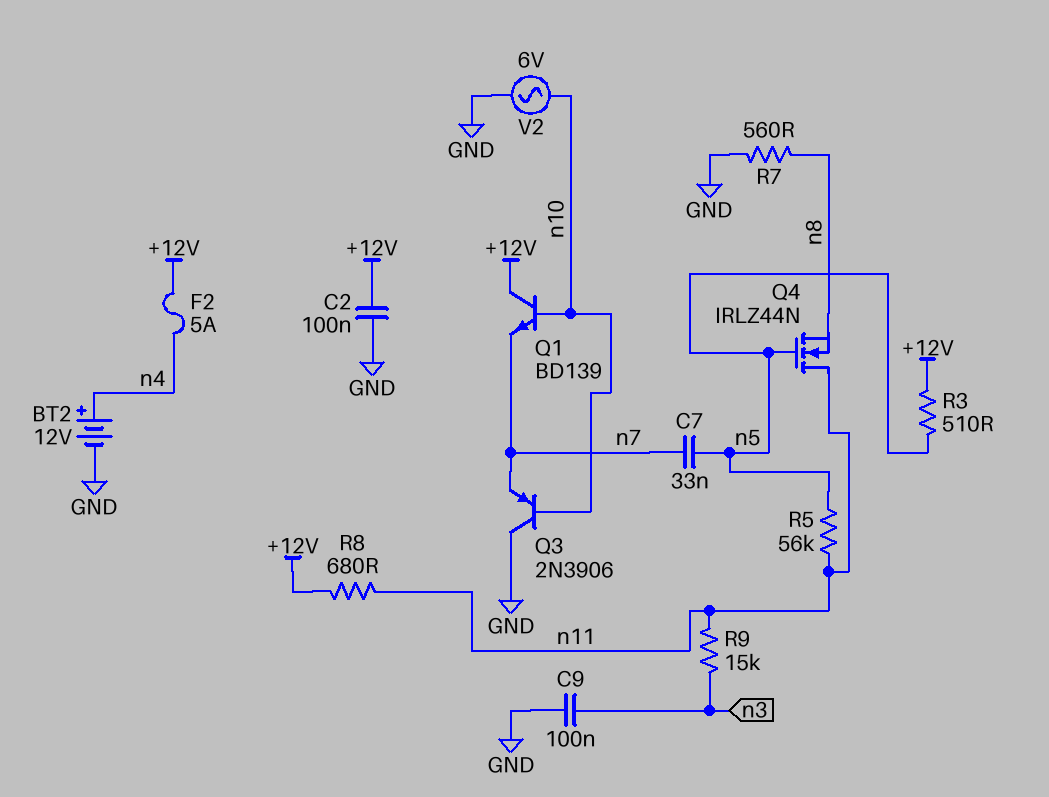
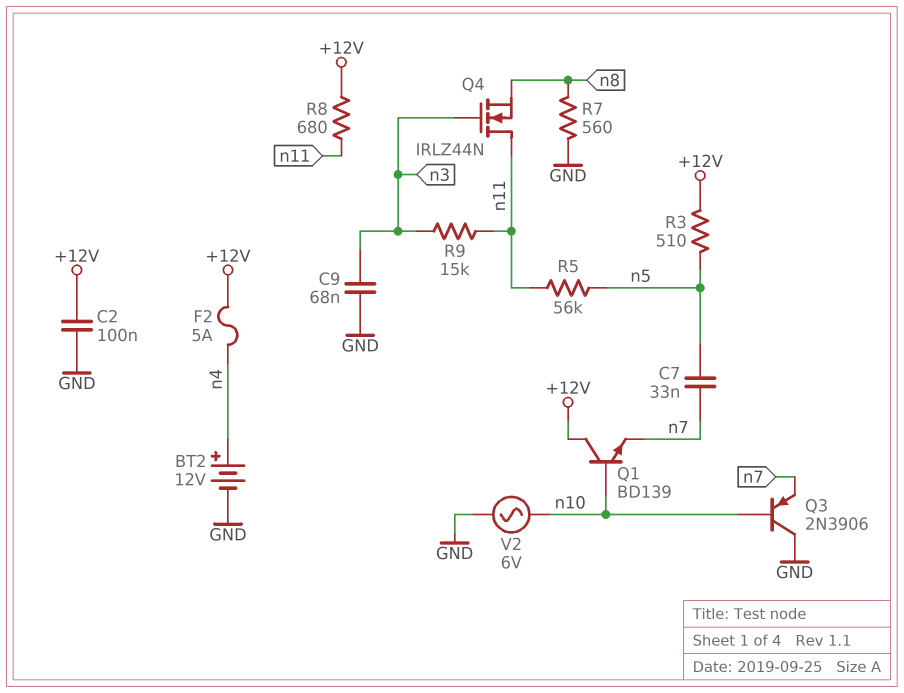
C9: 100nF (GND, n3) -> 68nF (GND, n3)
Q4: NMOS IRLZ44N (G n5, D n11, S n8) -> NMOS IRLZ44N (G n3, D n11, S n8)

